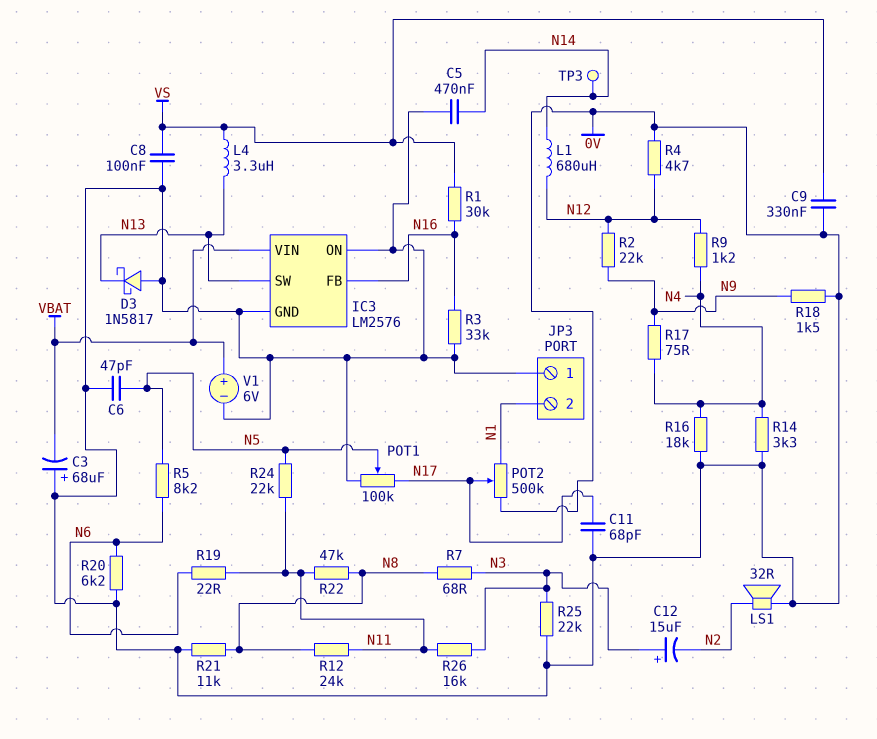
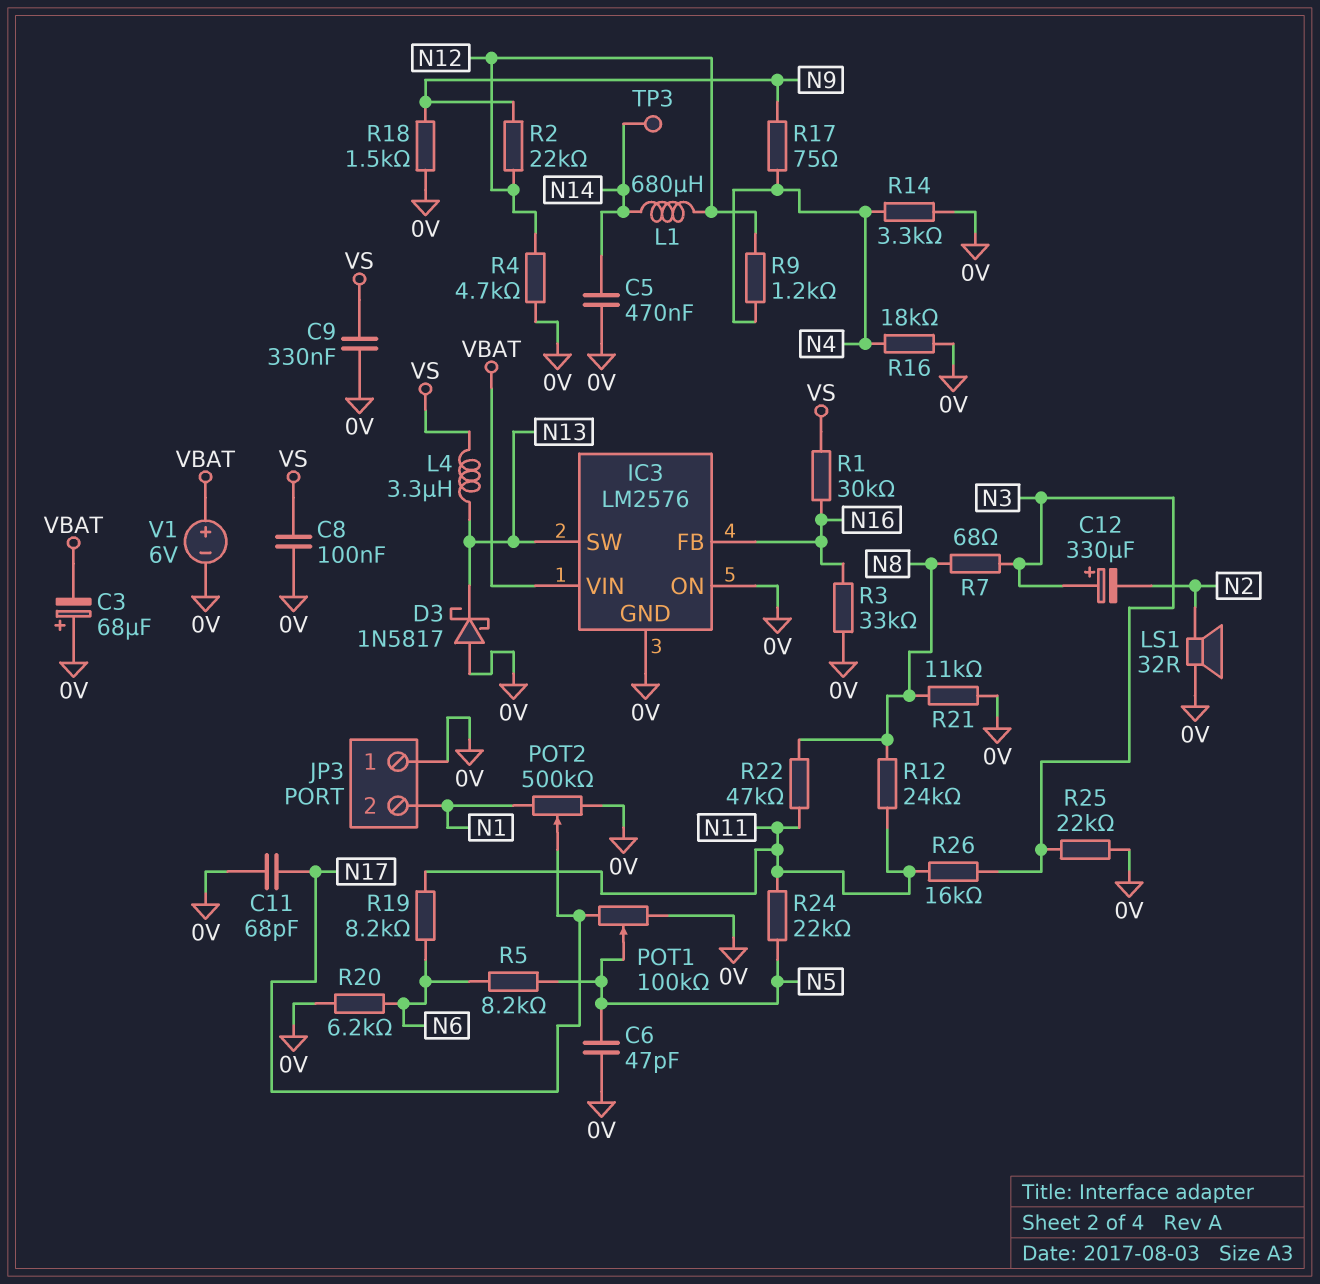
C12: 15uF (plus N3, minus N2) -> 330uF (plus N3, minus N2)
R19: 22 (N6, N11) -> 8.2k (N6, N11)

